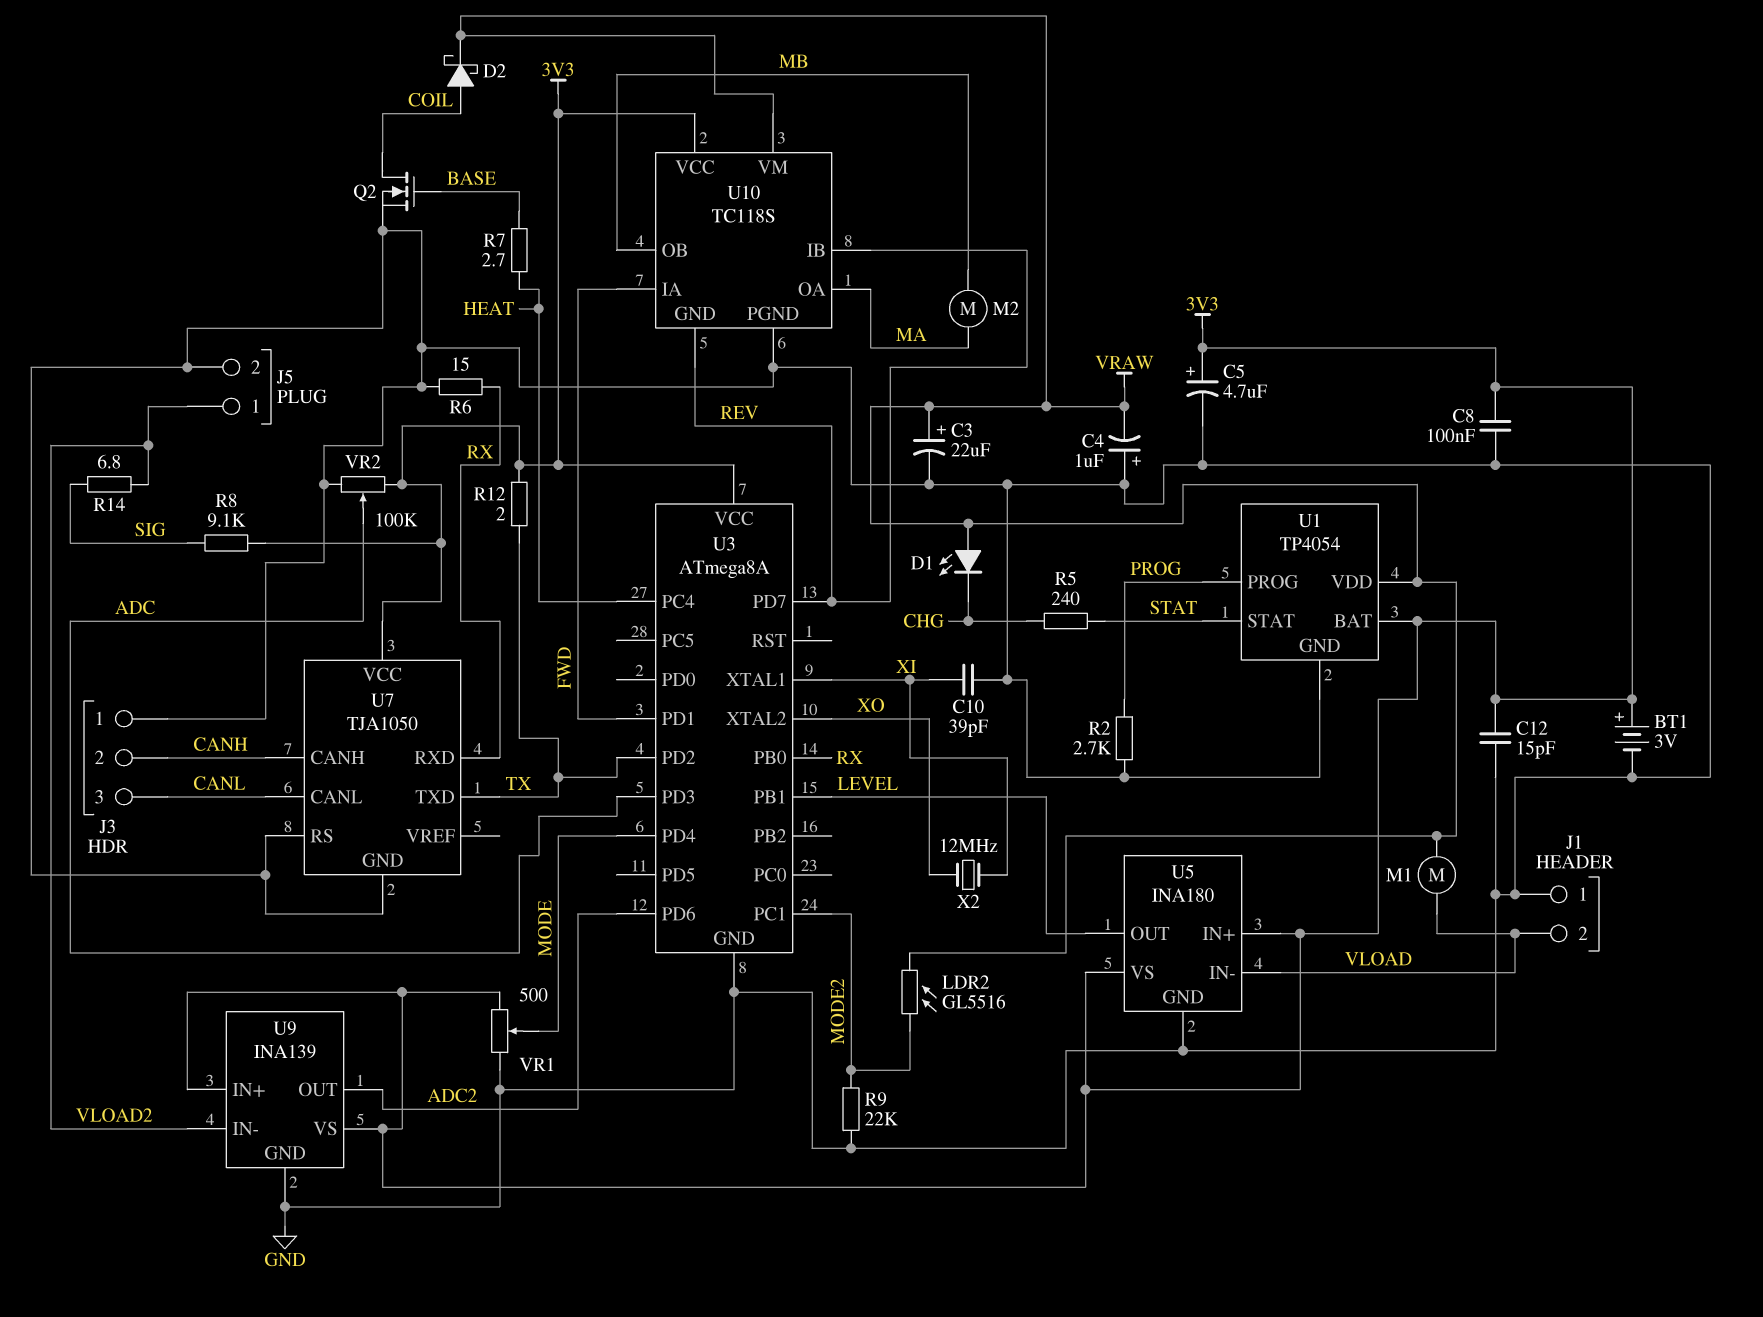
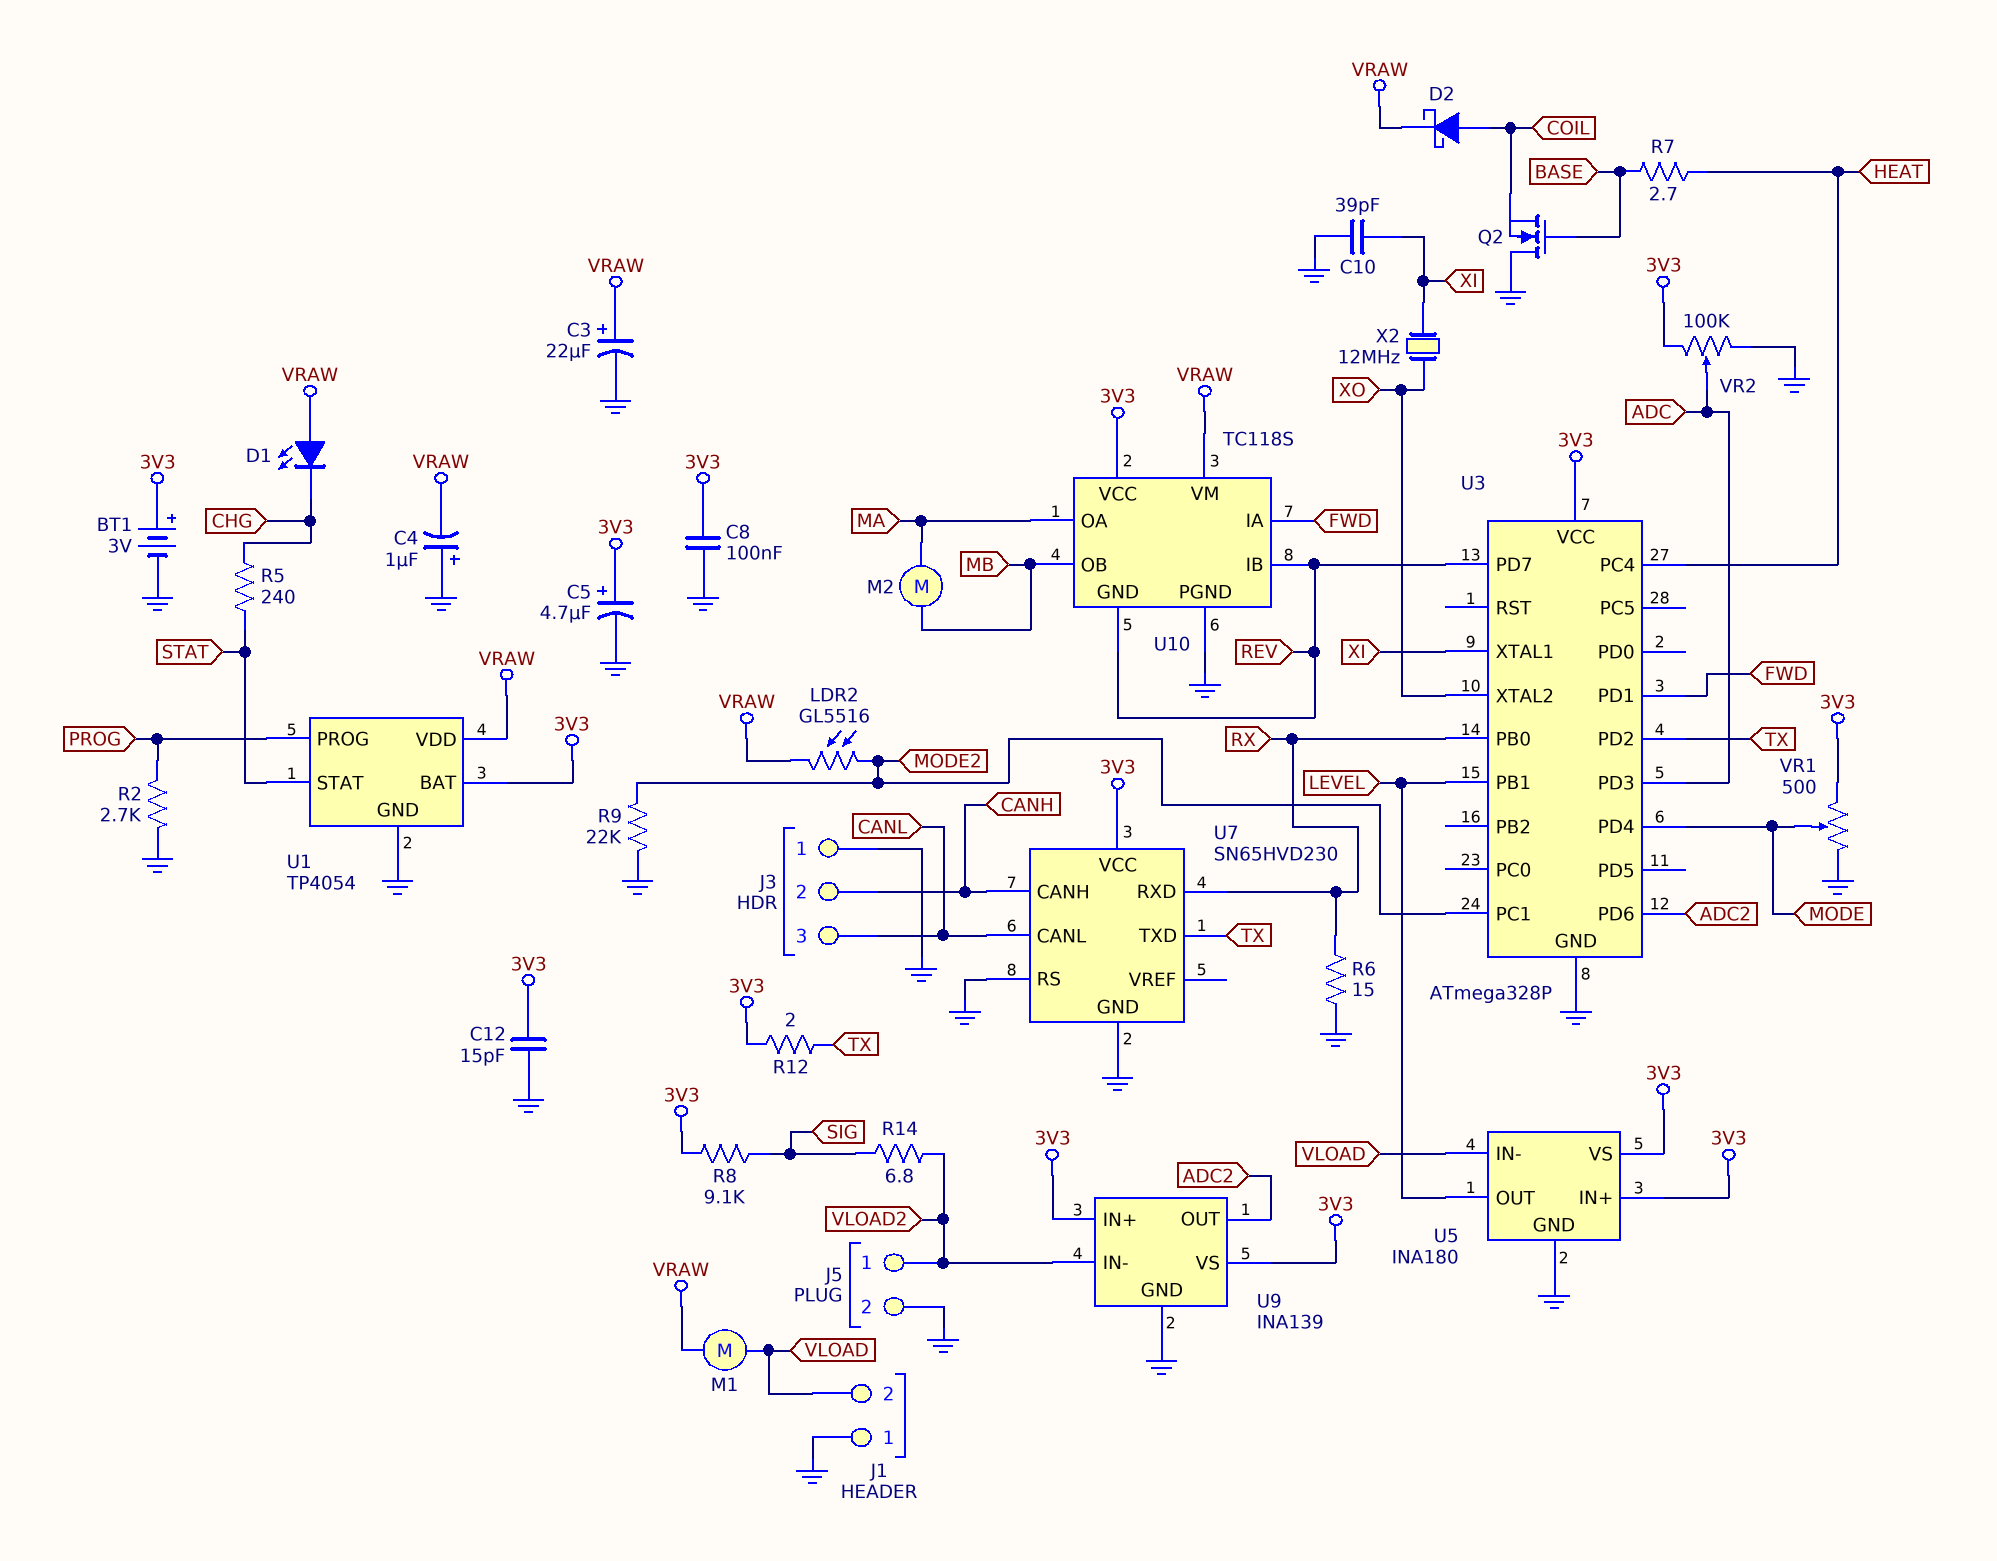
Q2: NMOS (G BASE, D COIL, S GND) -> NMOS (G BASE, D GND, S COIL)
U3: ATmega8A -> ATmega328P
U7: TJA1050 -> SN65HVD230

